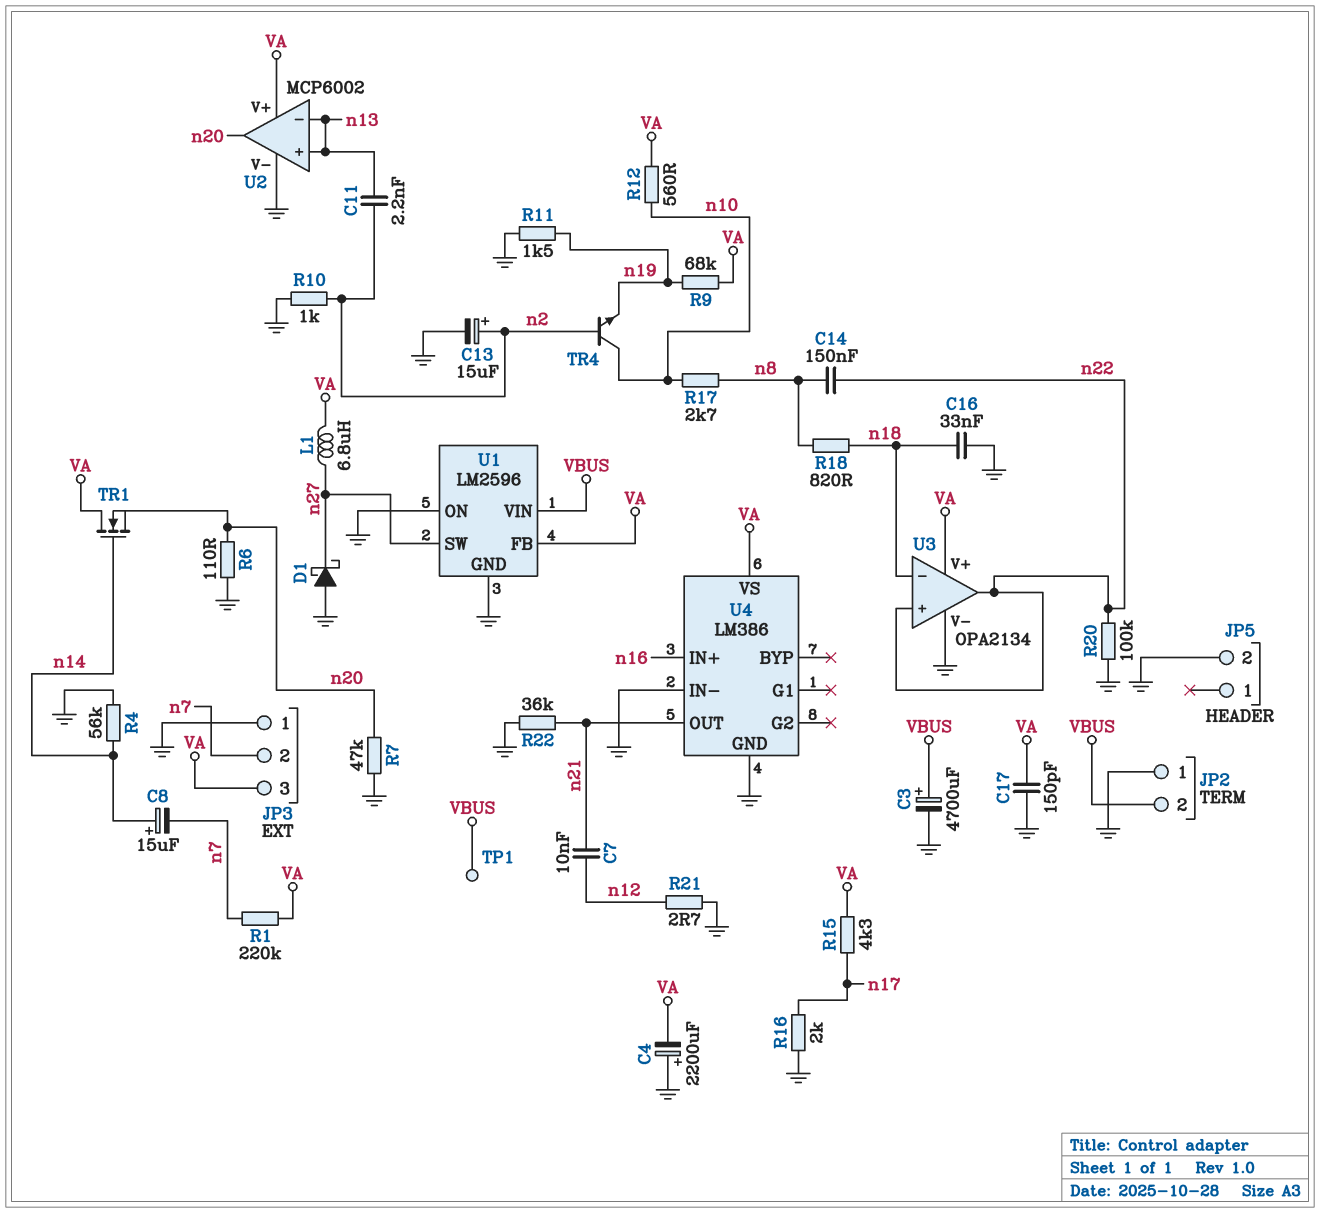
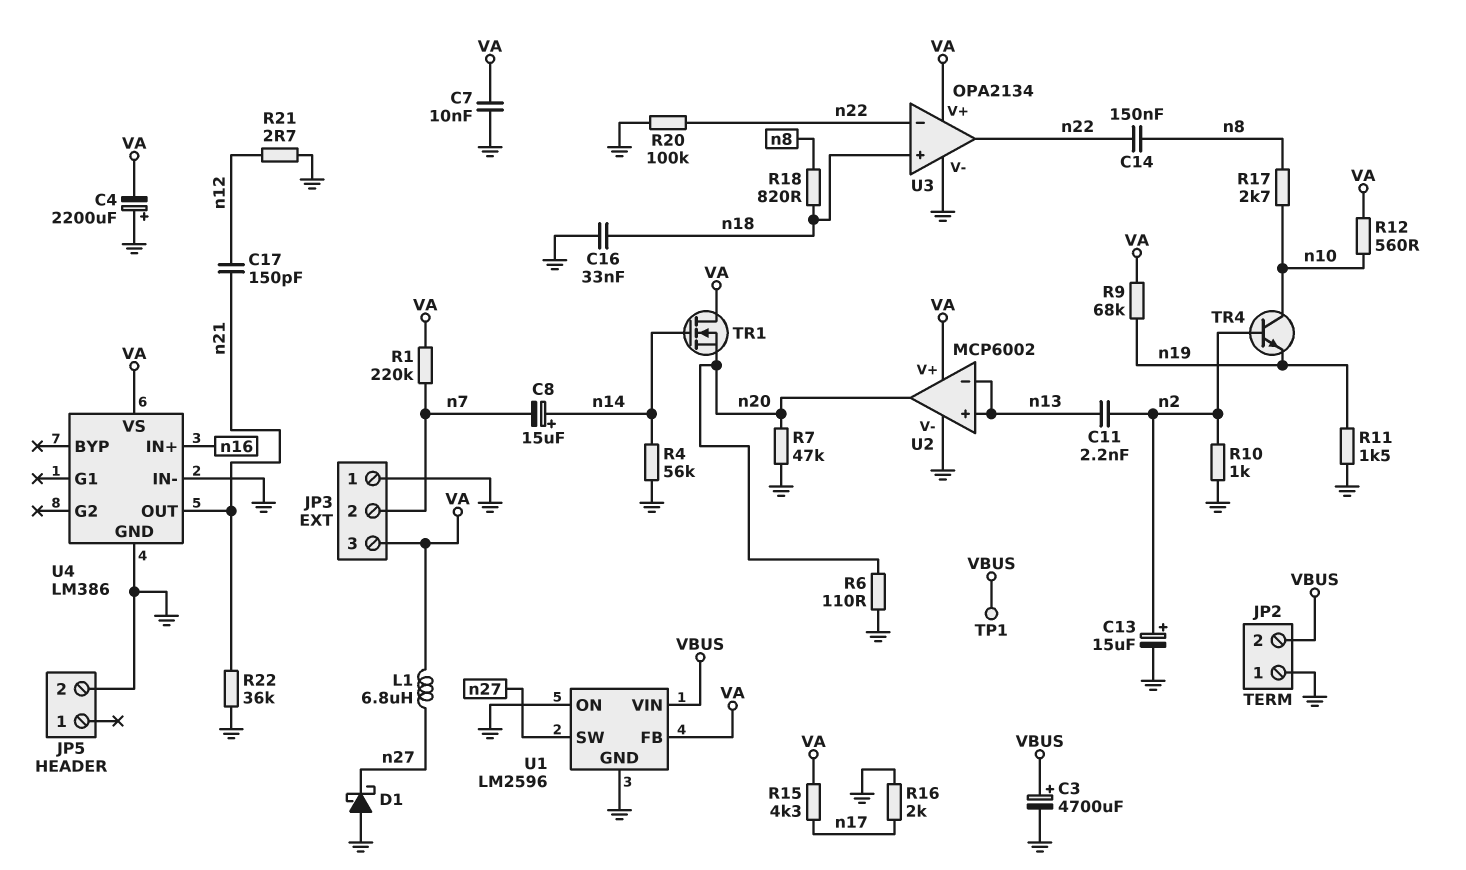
C7: 10nF (n12, n21) -> 10nF (GND, VA)
C17: 150pF (GND, VA) -> 150pF (n12, n21)
U3 pin in+: n22 -> n18
U3 pin in-: n18 -> n22

